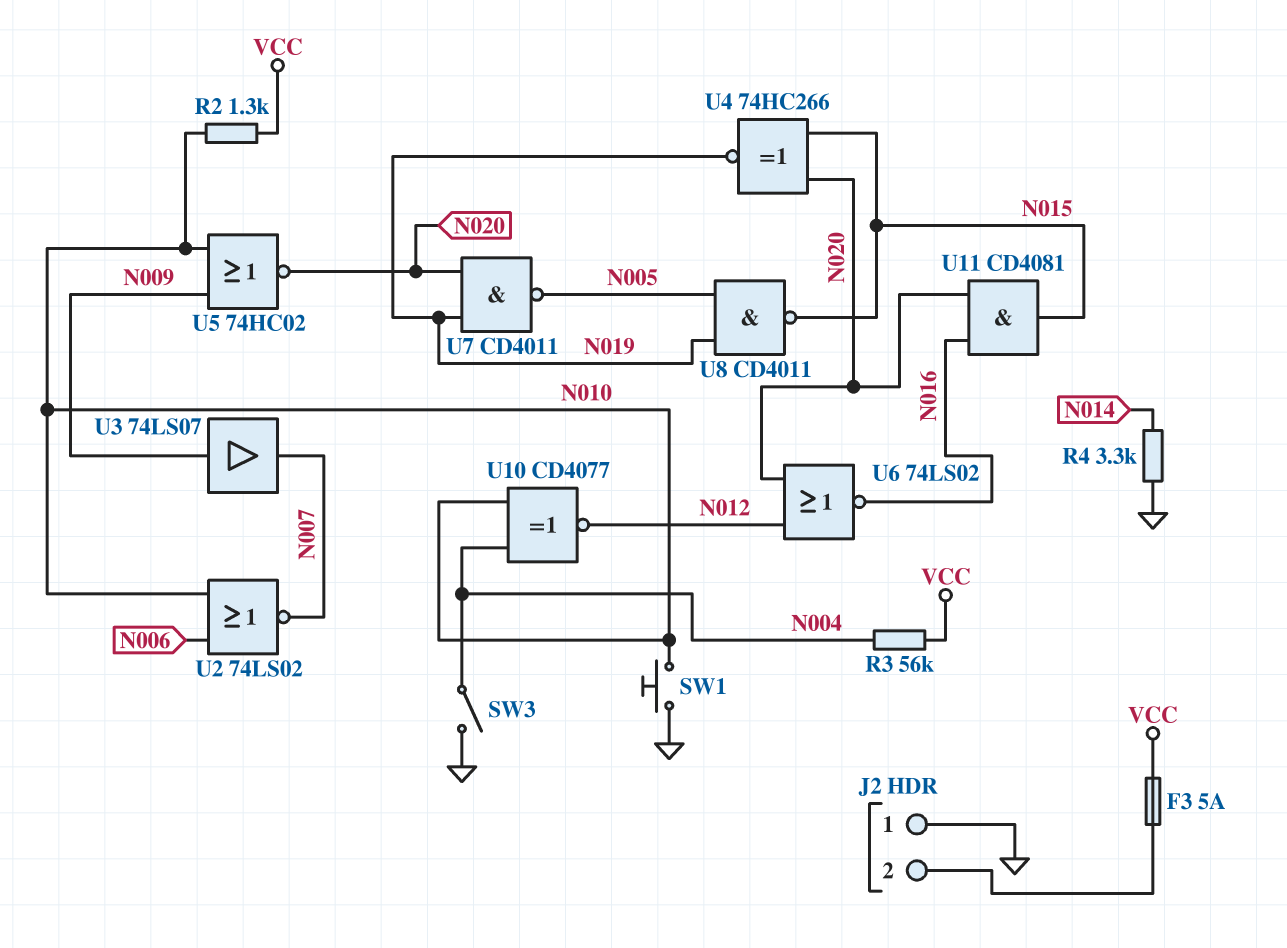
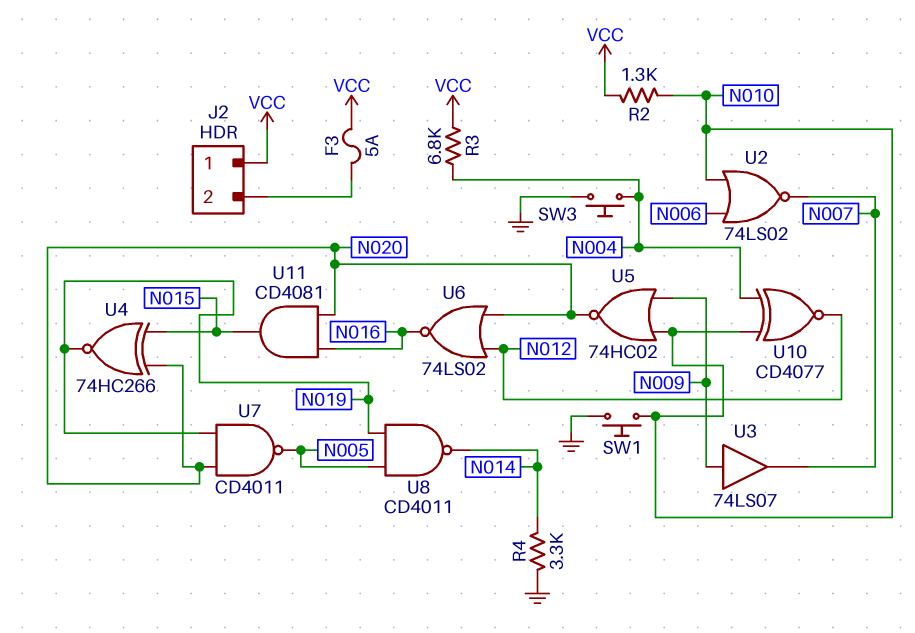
J2 pin 1: GND -> VCC
R3: 56k (N004, VCC) -> 6.8k (N004, VCC)
SW3: switch (GND, N004) -> button (GND, N004)
U8: NAND CD4011 (in N005, in N019, out N015) -> NAND CD4011 (in N005, in N019, out N014)

